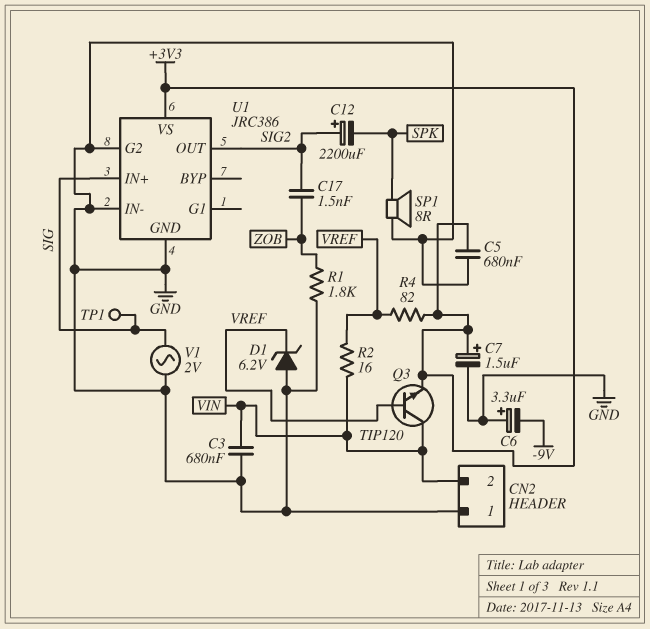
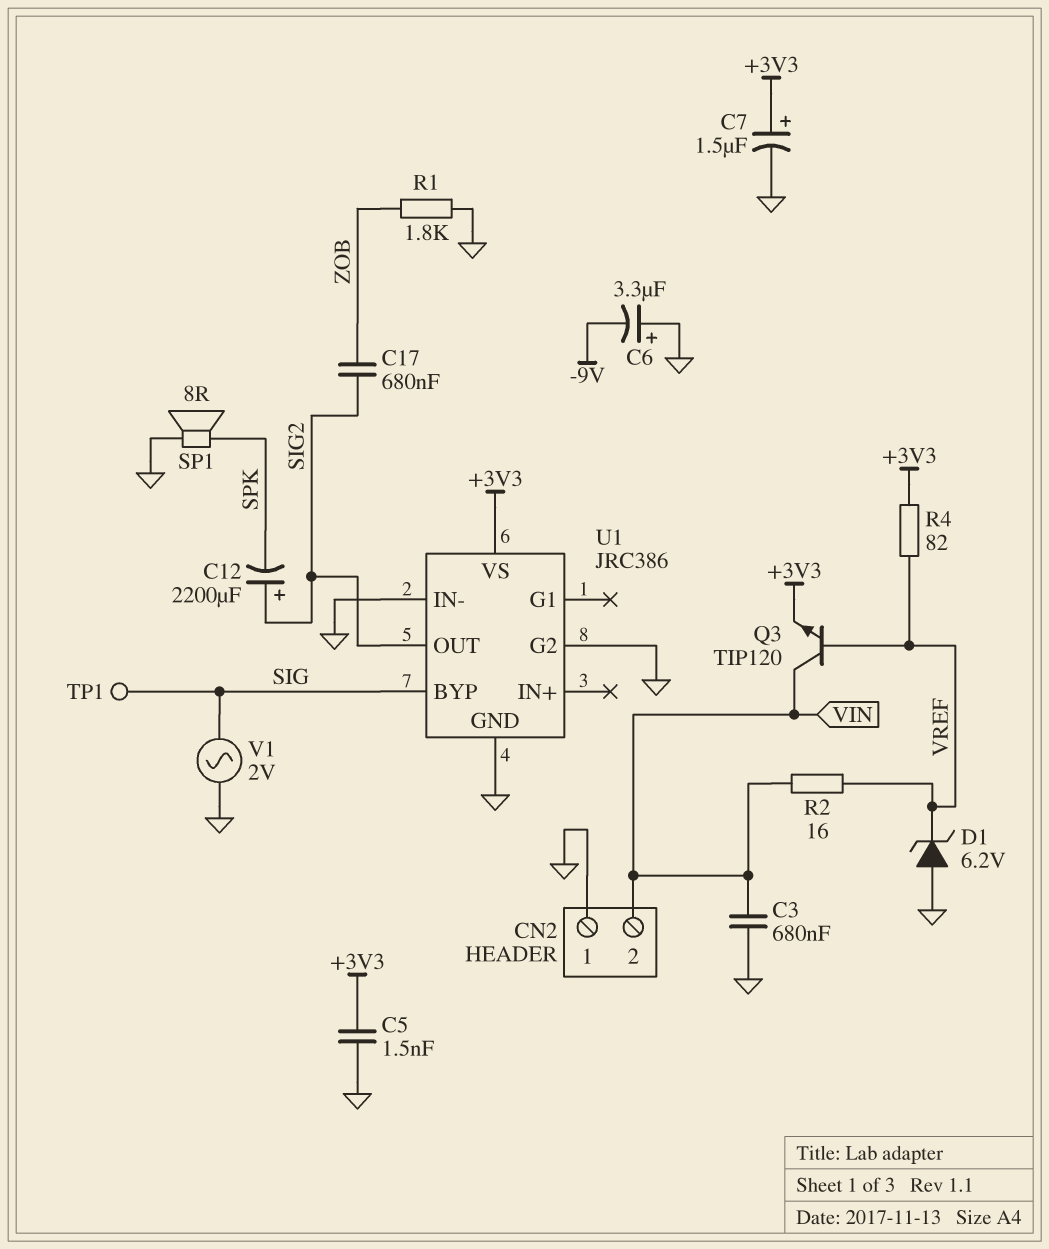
C5: 680nF (+3V3, GND) -> 1.5nF (+3V3, GND)
C17: 1.5nF (SIG2, ZOB) -> 680nF (SIG2, ZOB)
U1 pin BYP: none -> SIG
U1 pin IN+: SIG -> none

